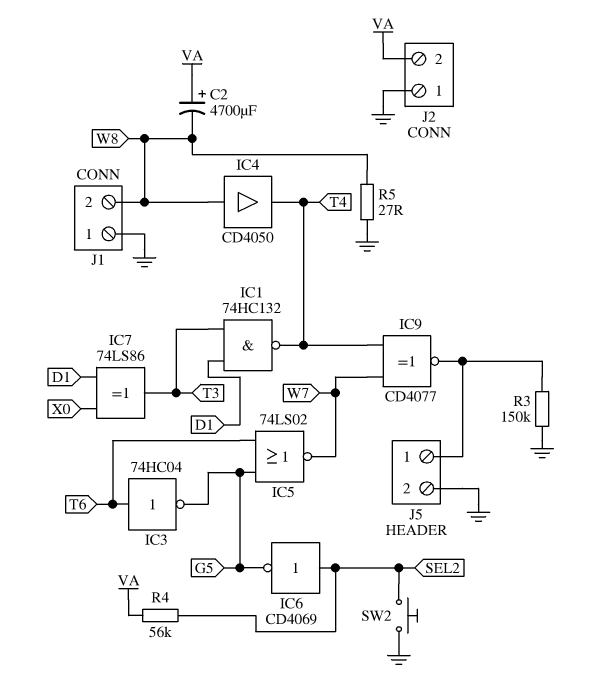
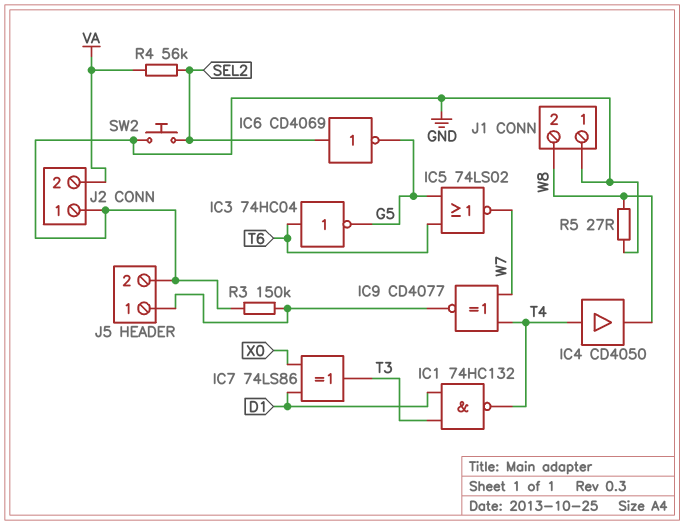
C2: 4700uF (plus VA, minus W8) -> none
IC4: buffer CD4050 (in W8, out T4) -> buffer CD4050 (in T4, out W8)

